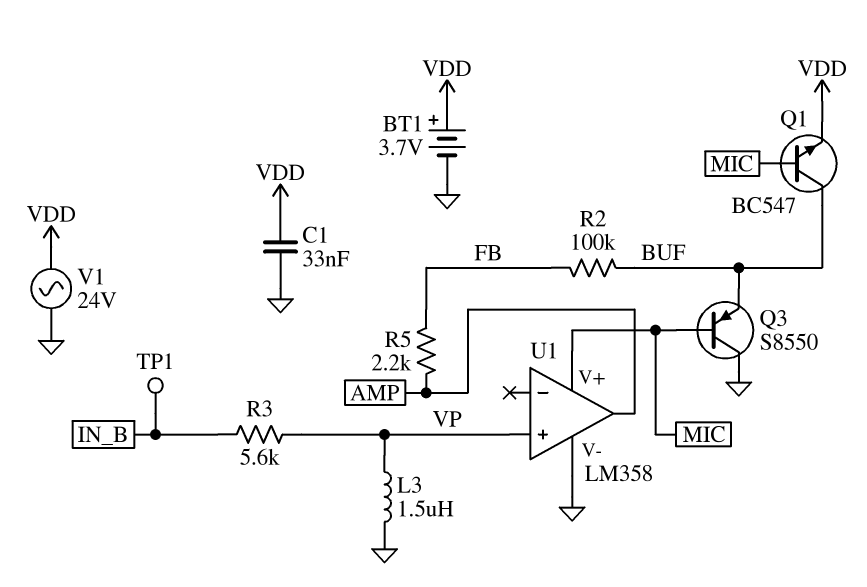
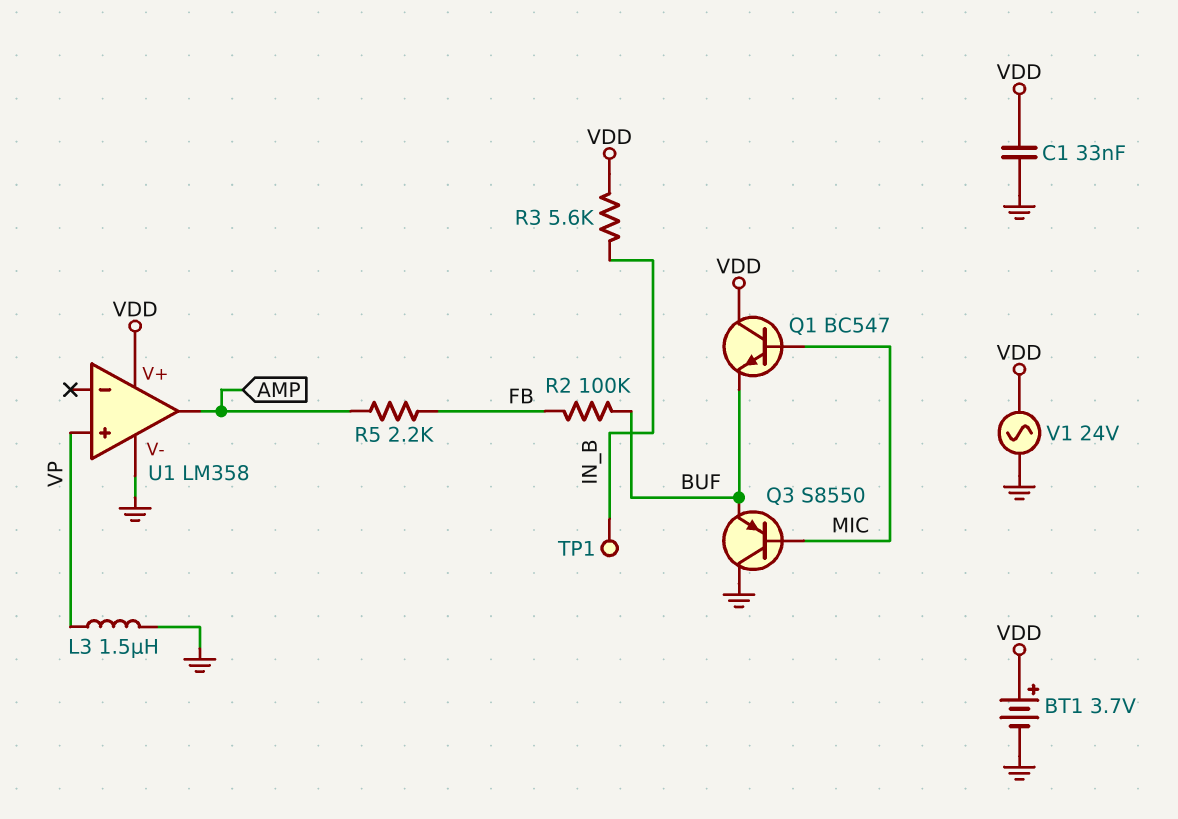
Q1: NPN BC547 (B MIC, C BUF, E VDD) -> NPN BC547 (B MIC, C VDD, E BUF)
R3: 5.6k (IN_B, VP) -> 5.6k (IN_B, VDD)
U1 pin V+: MIC -> VDD

